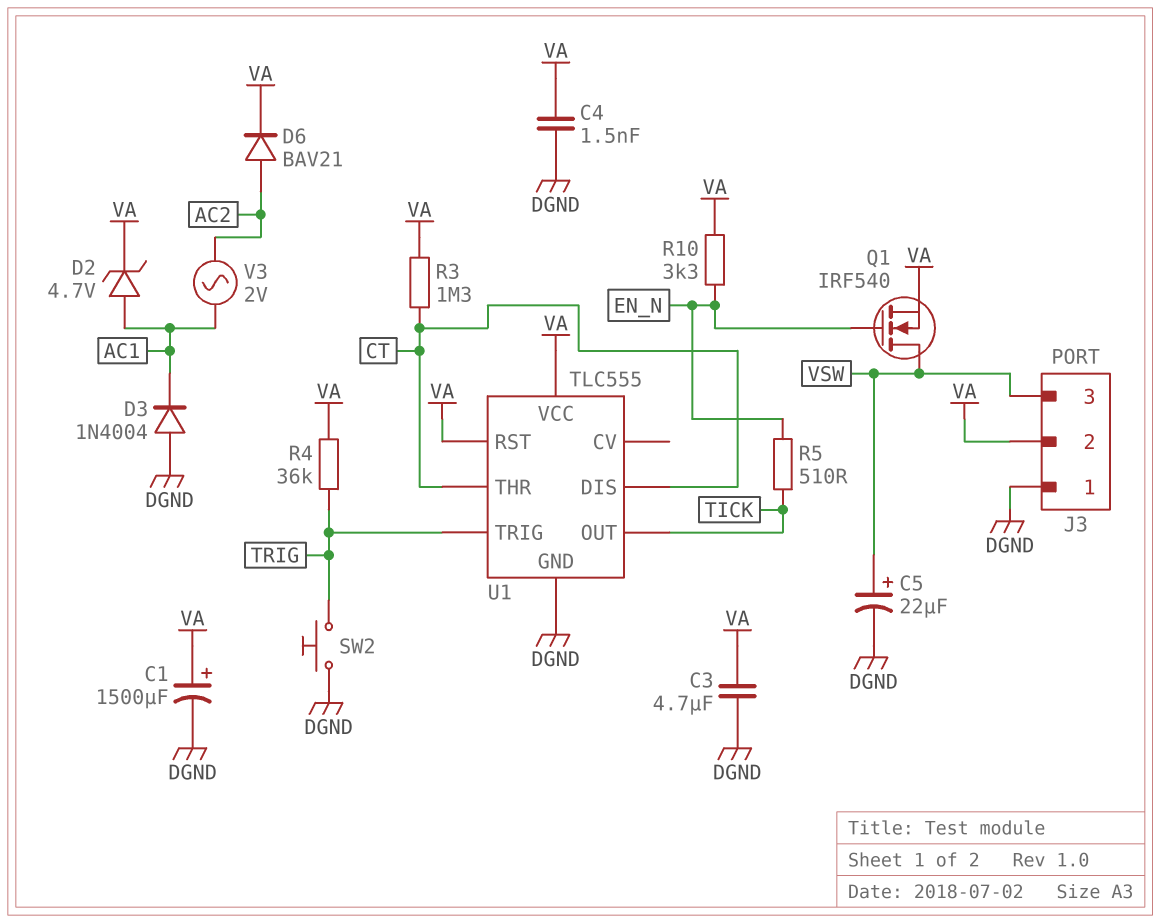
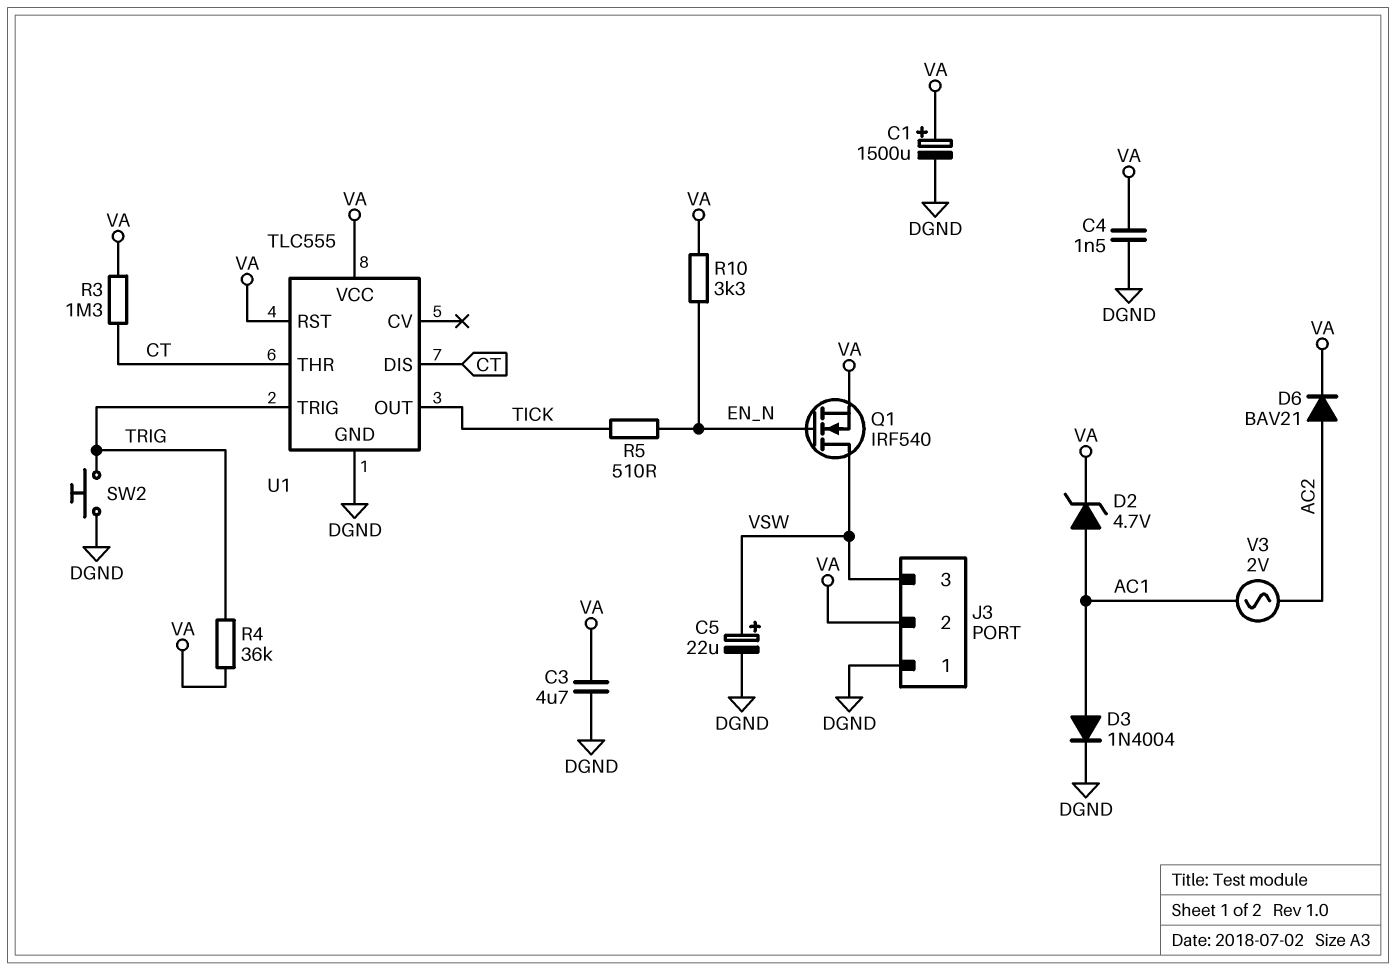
D3: diode 1N4004 (A DGND, K AC1) -> diode 1N4004 (A AC1, K DGND)

